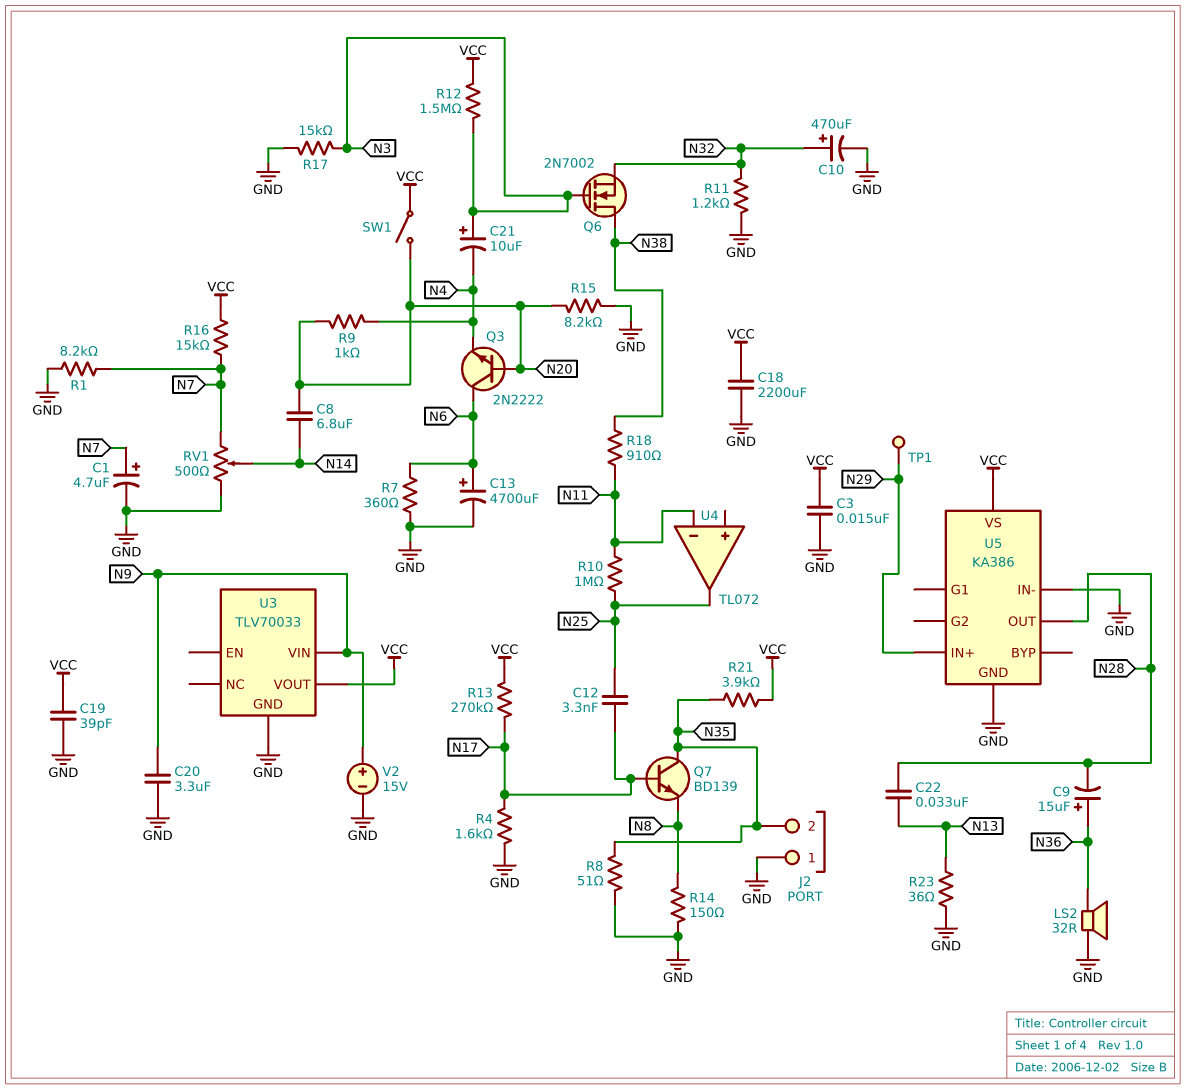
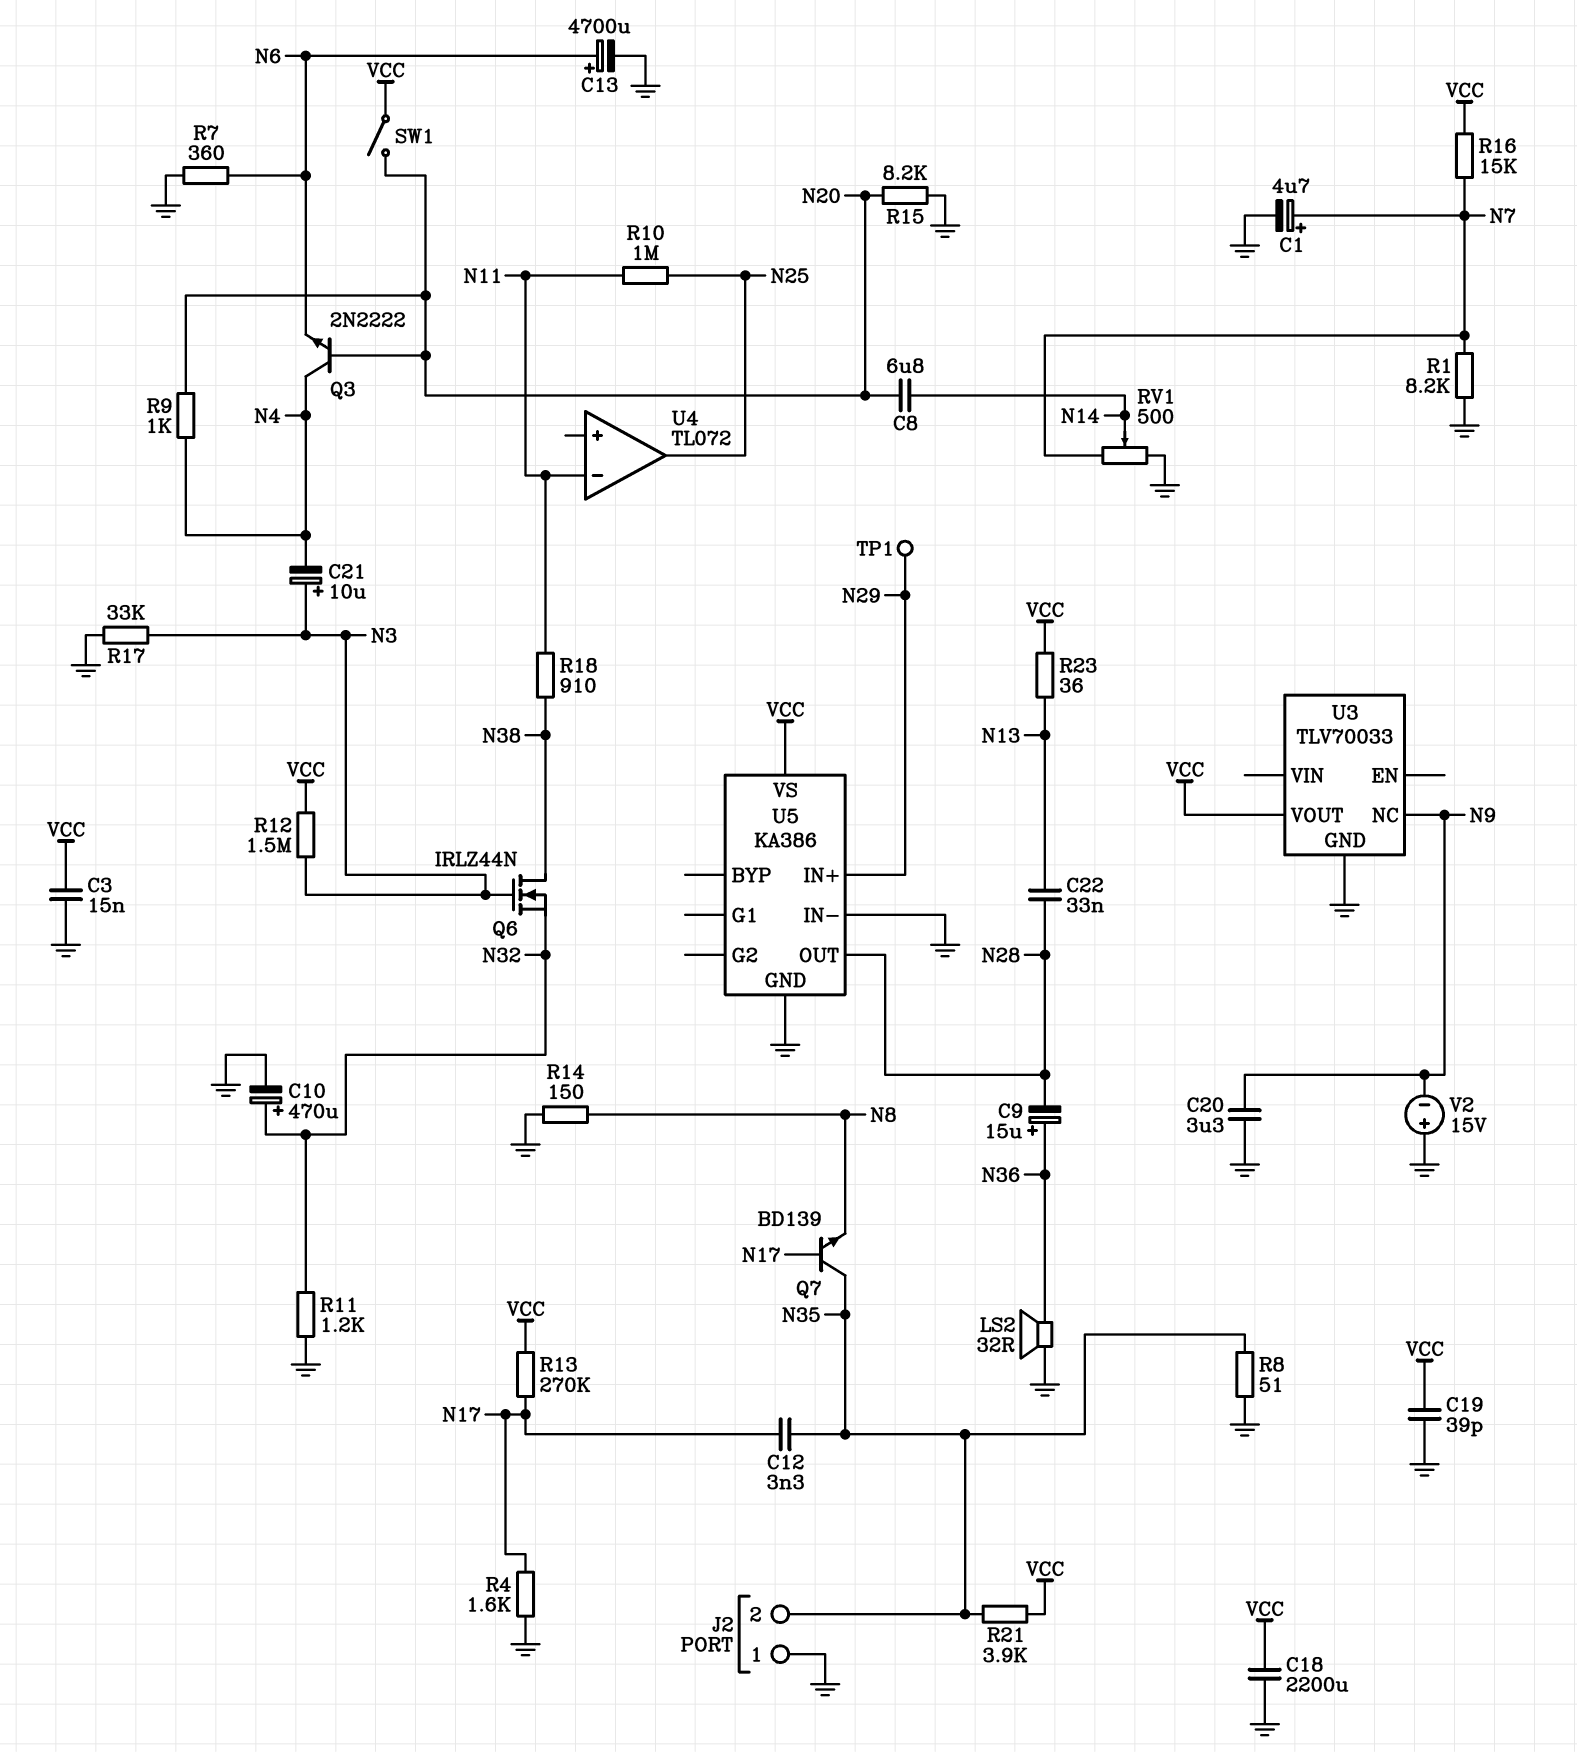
C12: 3.3nF (N17, N25) -> 3.3nF (N17, N35)
Q3: NPN 2N2222 (B N20, C N6, E N4) -> NPN 2N2222 (B N20, C N4, E N6)
Q6: NMOS 2N7002 (G N3, D N38, S N32) -> NMOS IRLZ44N (G N3, D N38, S N32)
R17: 15k (GND, N3) -> 33k (GND, N3)
R23: 36 (GND, N13) -> 36 (N13, VCC)
U3 pin NC: none -> N9
U3 pin VIN: N9 -> none
V2: 15V (plus N9, minus GND) -> 15V (plus GND, minus N9)

